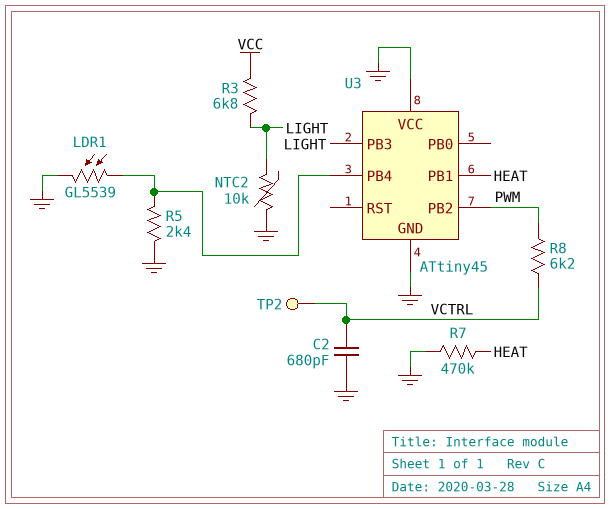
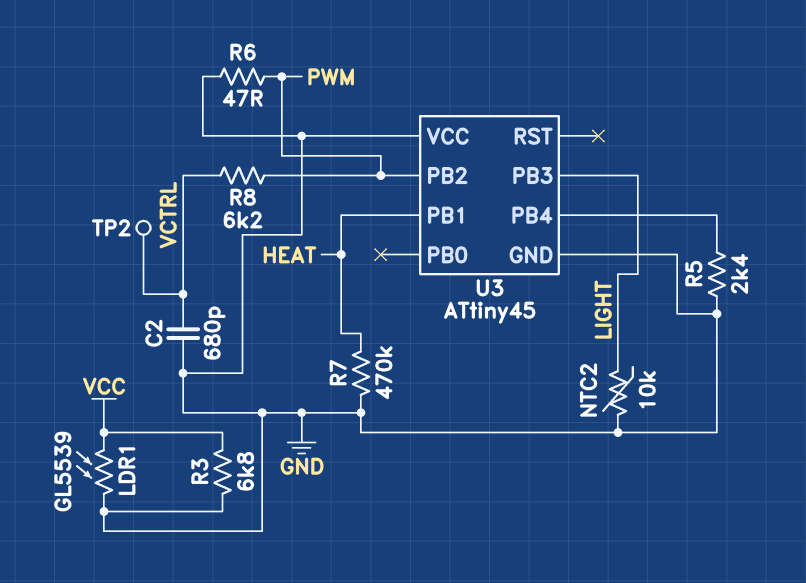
LDR1: GL5539 (GND, U3/PB4) -> GL5539 (GND, VCC)
R3: 6.8k (LIGHT, VCC) -> 6.8k (GND, VCC)
R6: none -> 47 (GND, PWM)

